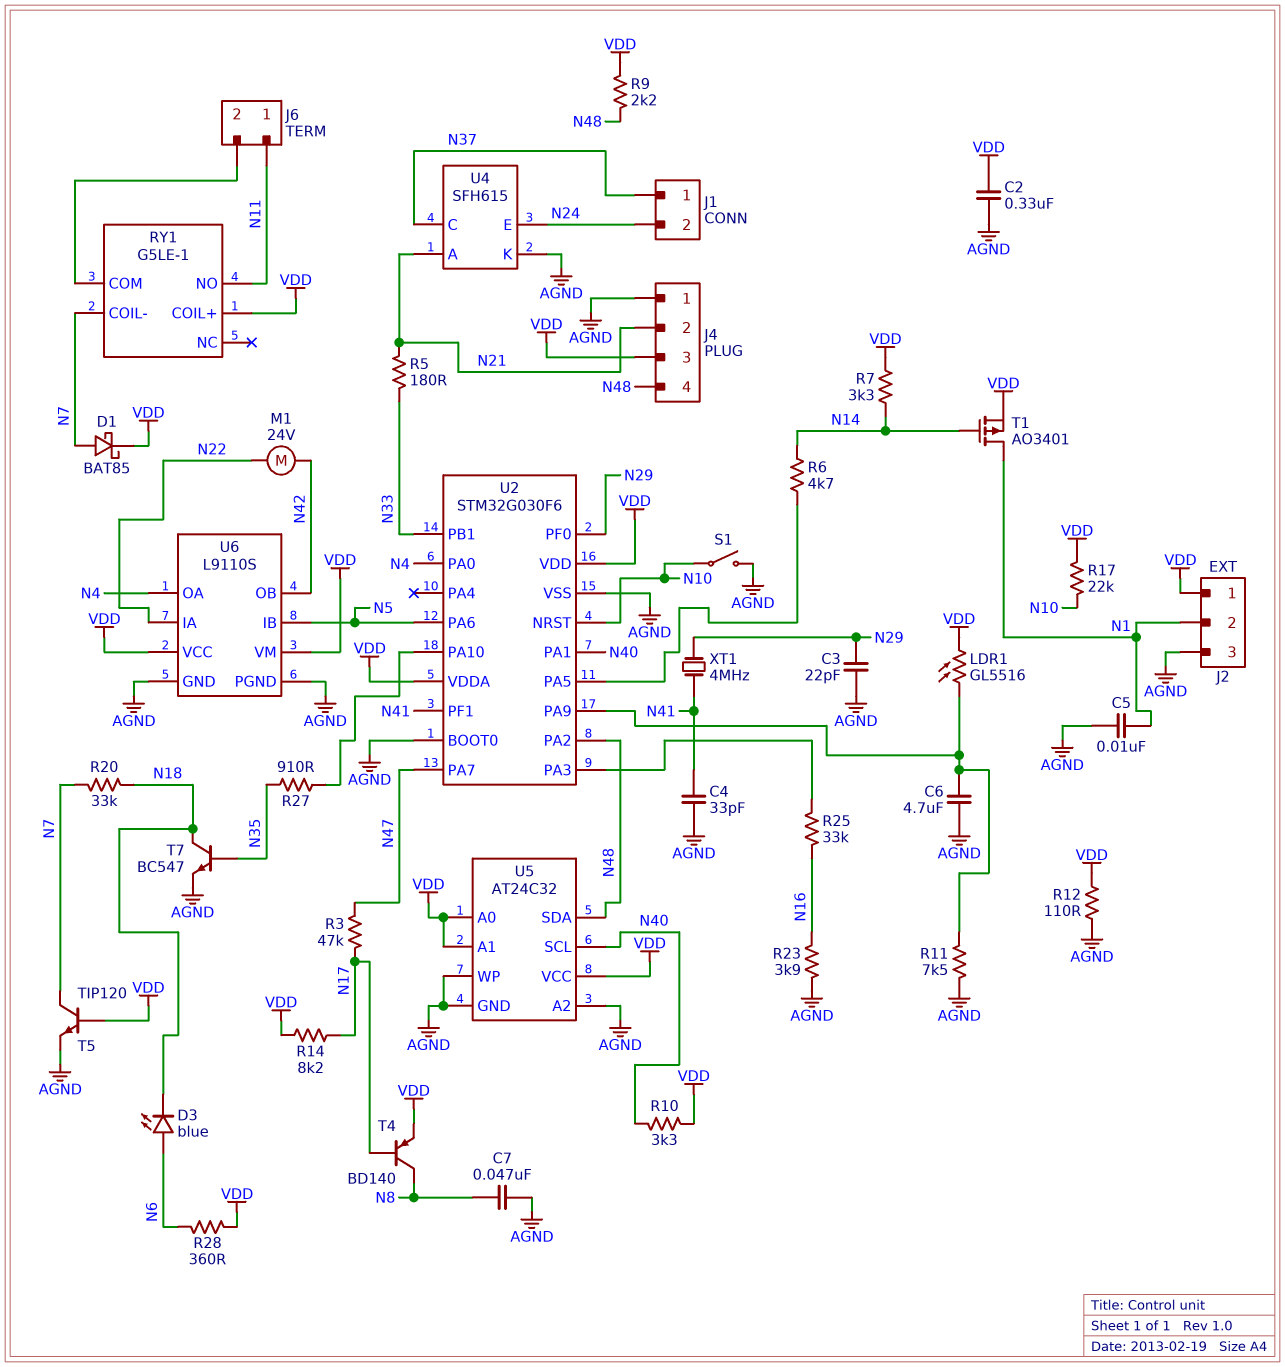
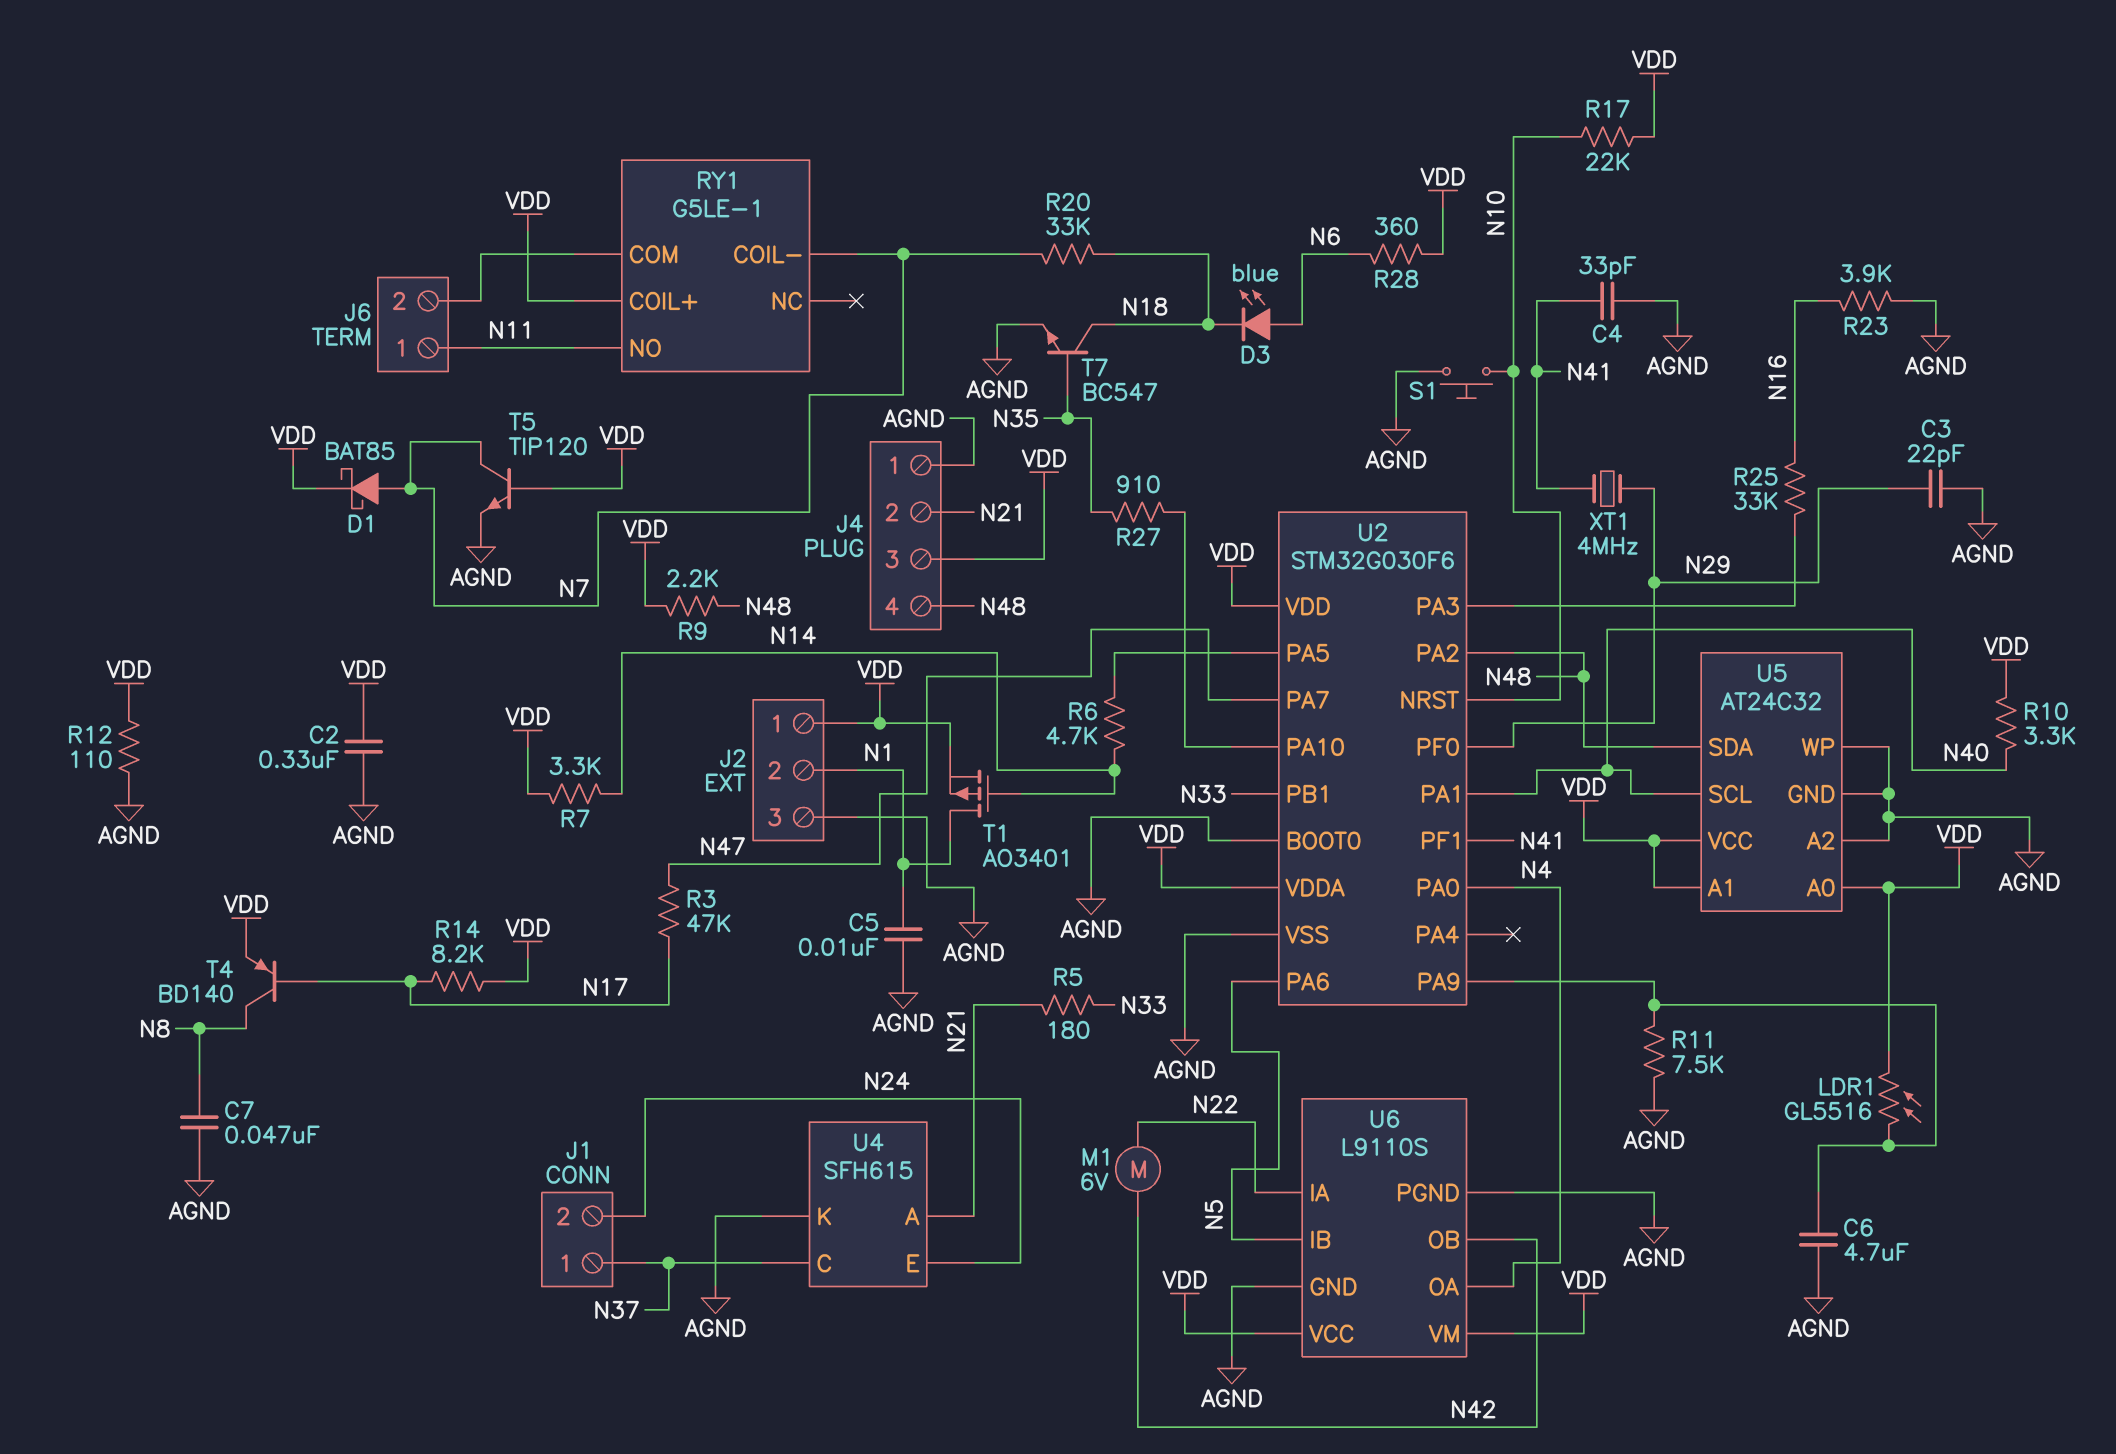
M1: motor 24V (N22, N42) -> motor 6V (N22, N42)
S1: switch (AGND, N10) -> button (AGND, N10)

